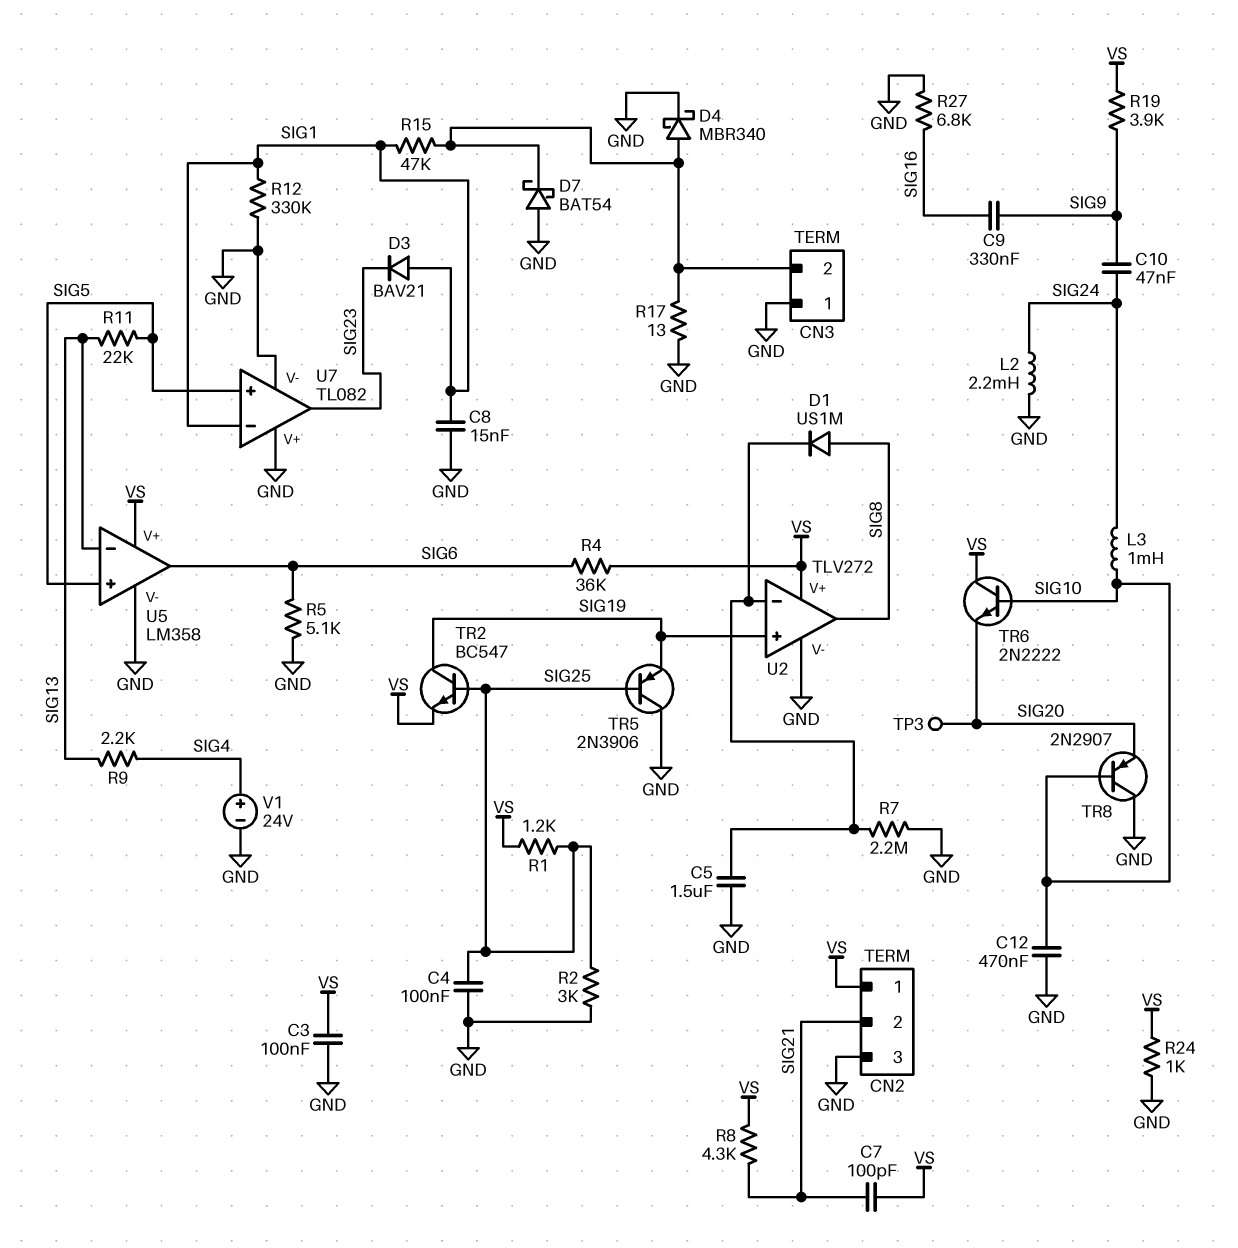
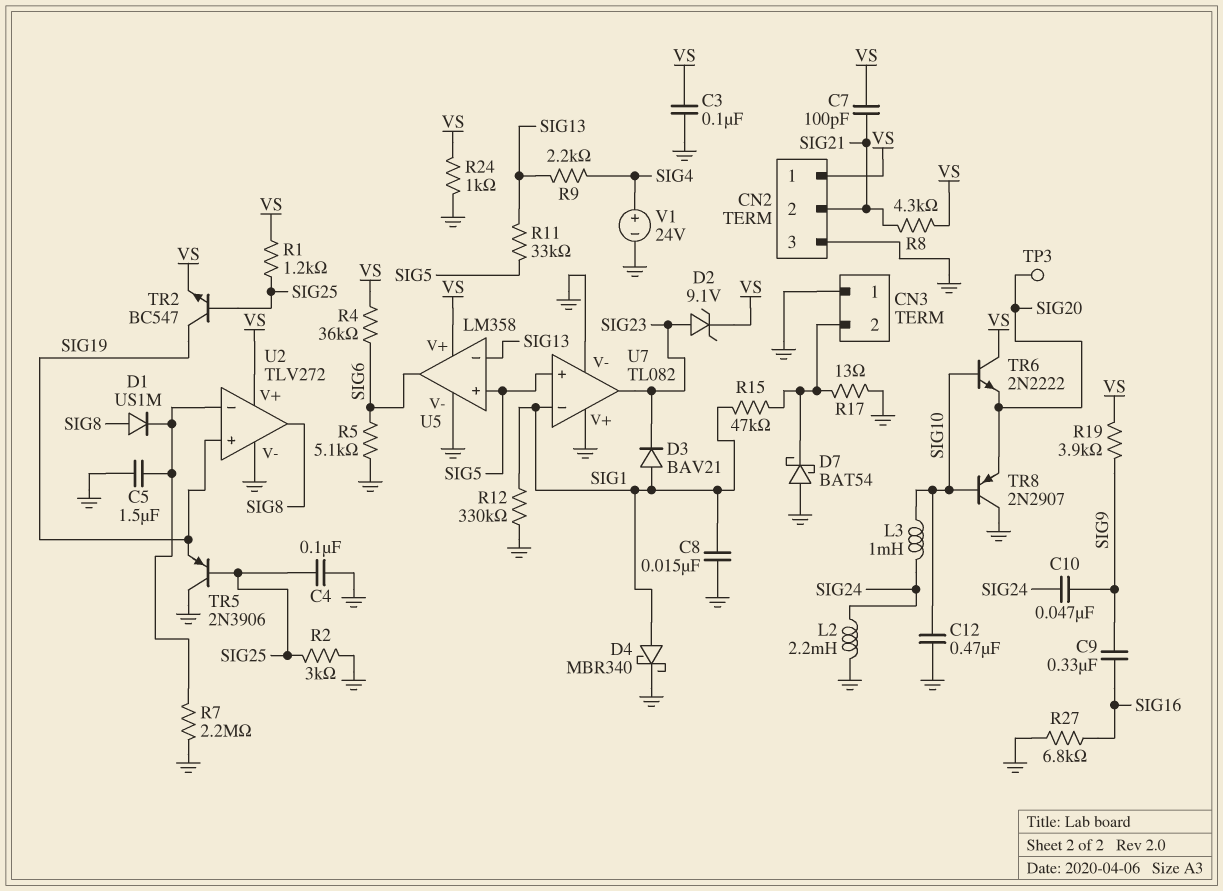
D2: none -> zener 9.1V (A SIG23, K VS)
D4: schottky MBR340 (A CN3/2, K GND) -> schottky MBR340 (A SIG1, K GND)
R11: 22k (SIG5, SIG13) -> 33k (SIG5, SIG13)

